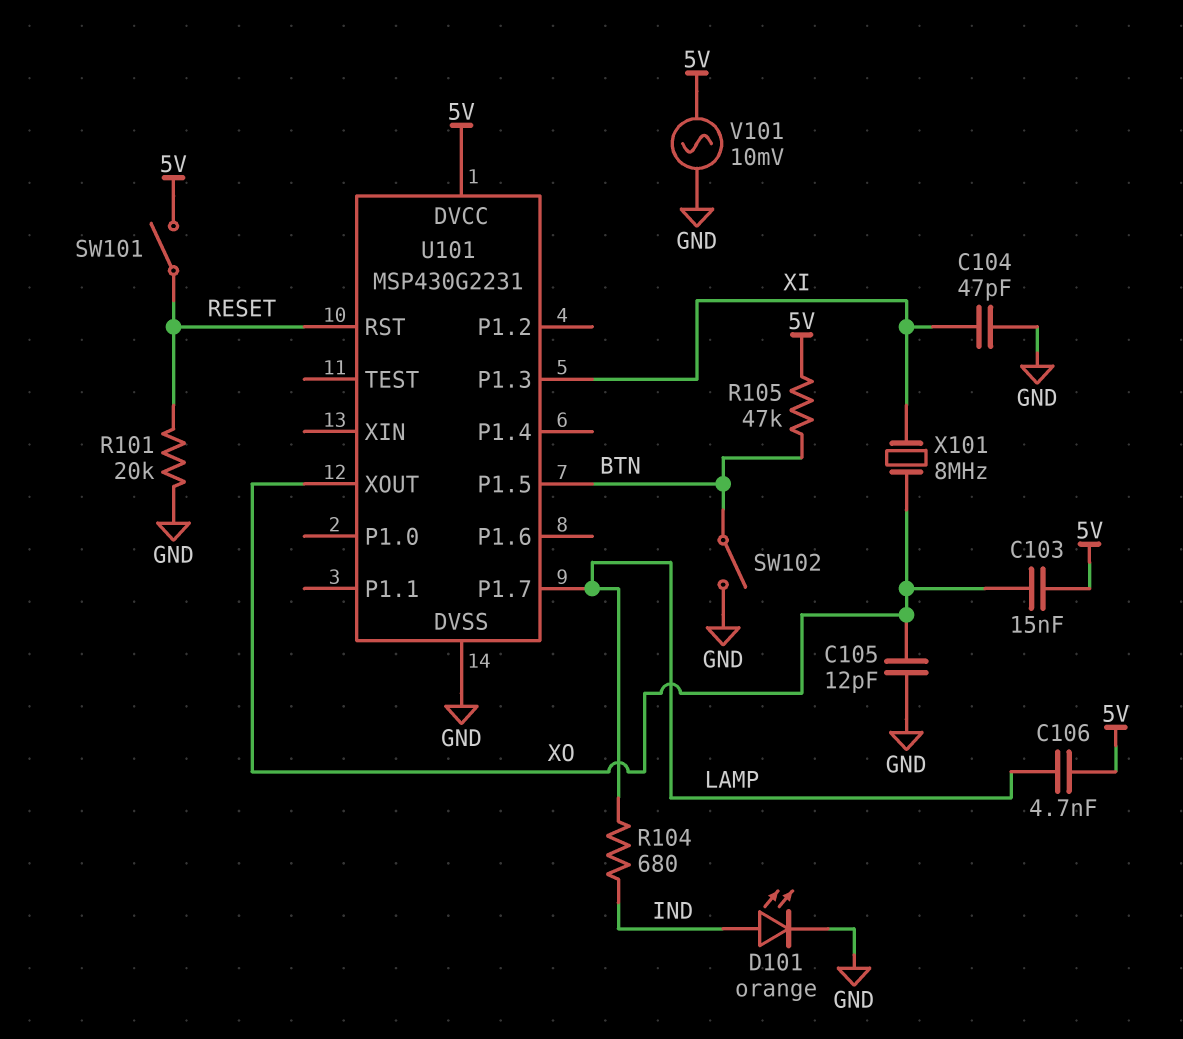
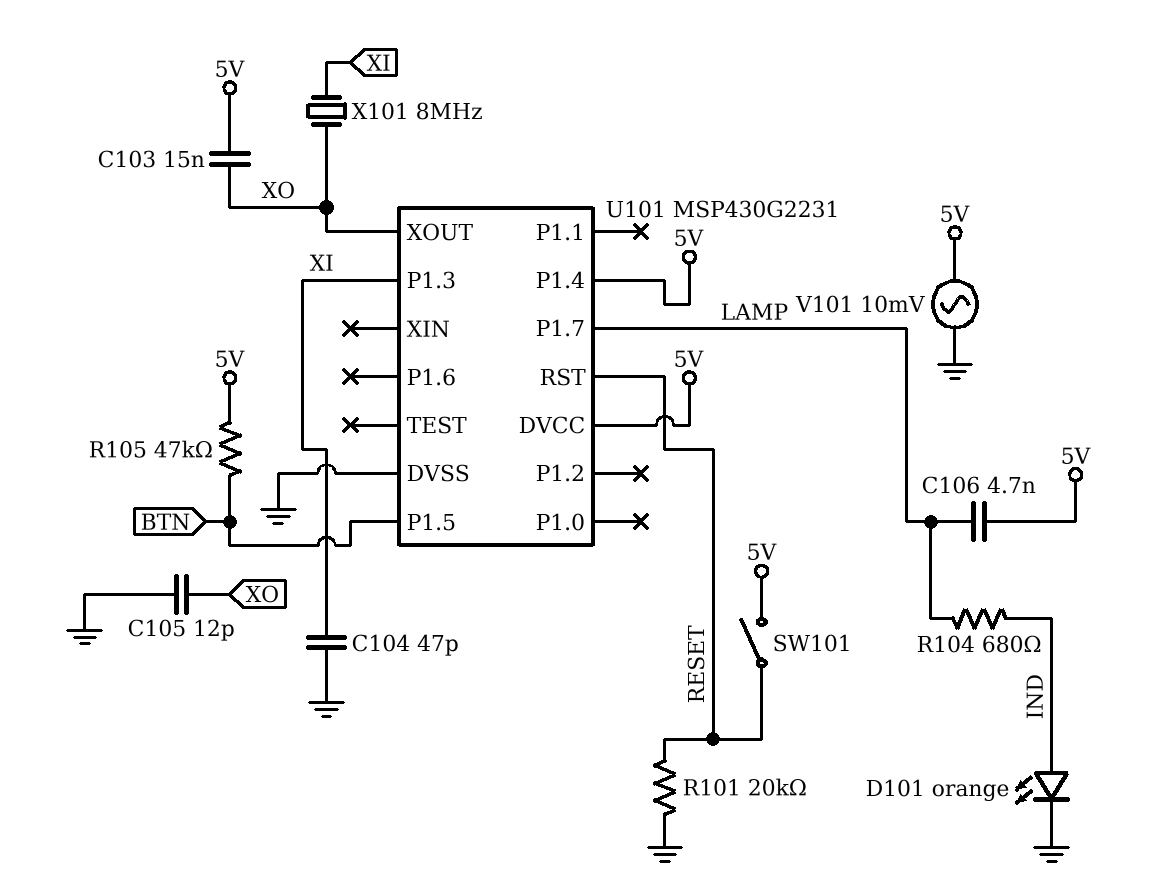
SW102: switch (BTN, GND) -> none
U101 pin P1.4: none -> 5V

